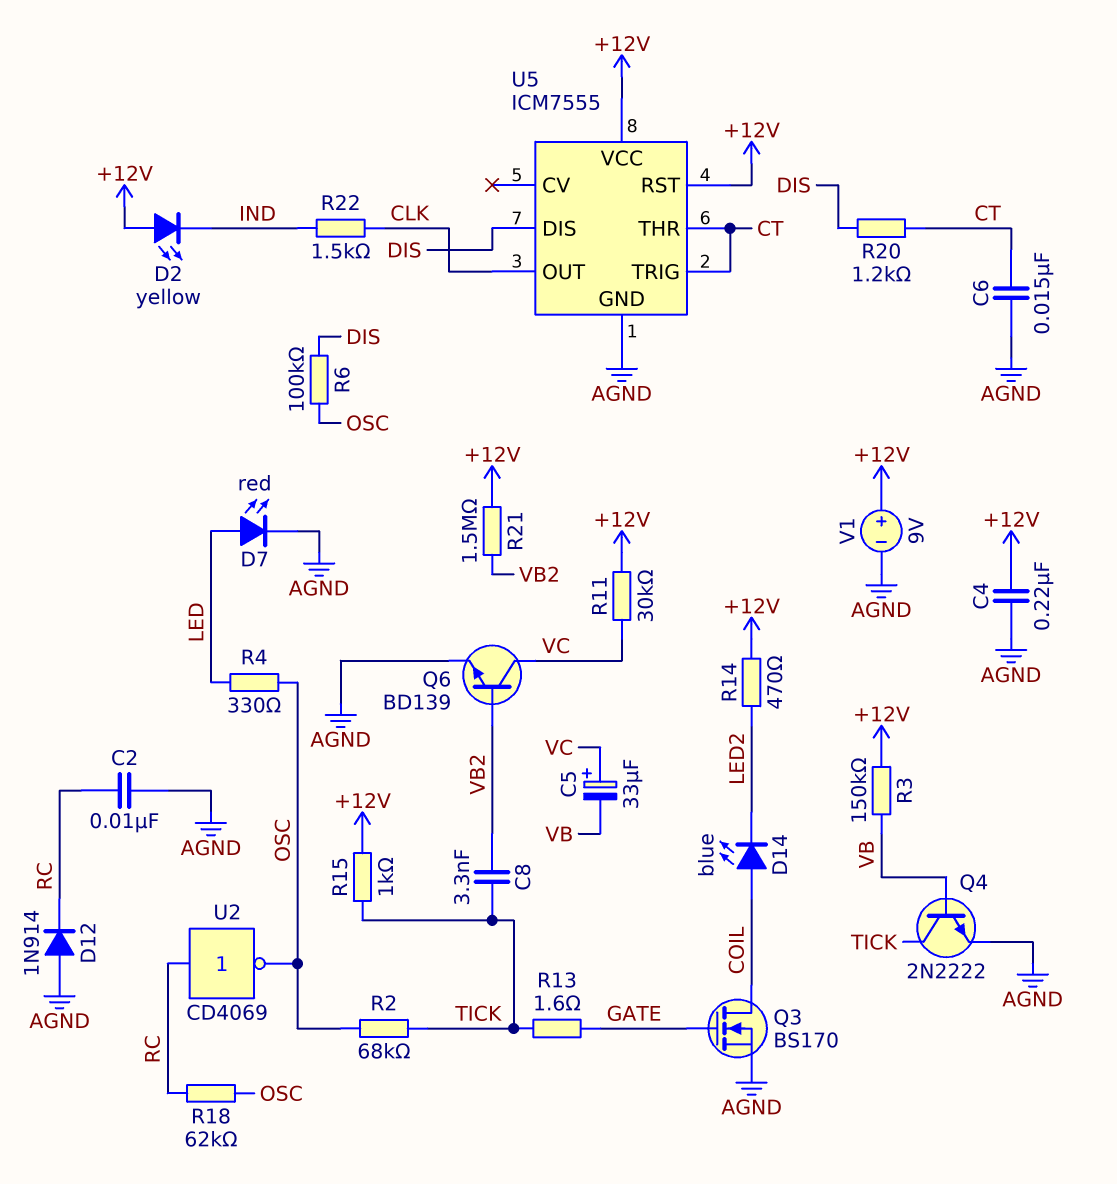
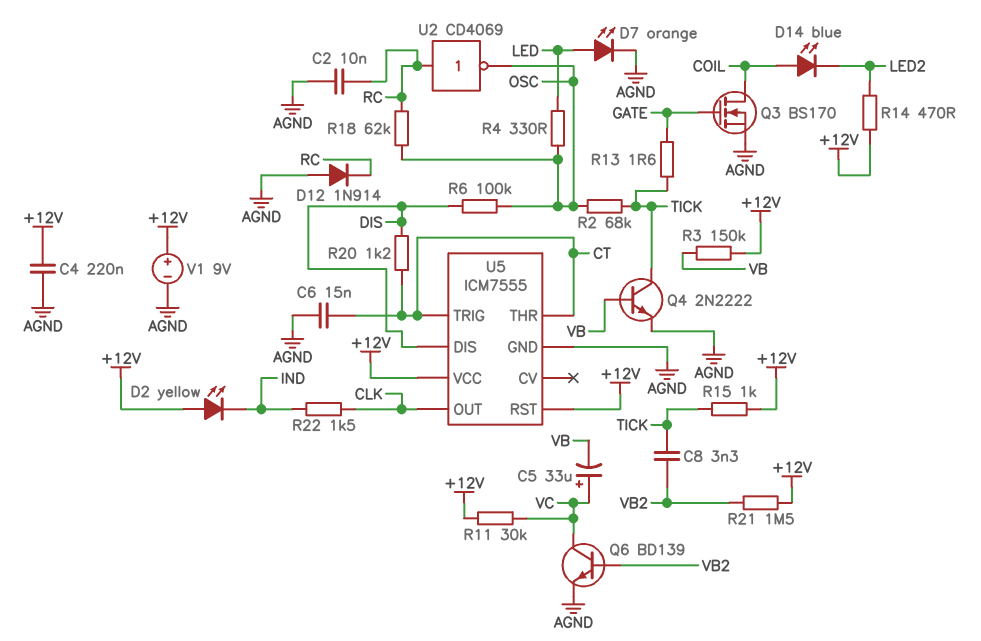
D7: LED red (A LED, K AGND) -> LED orange (A LED, K AGND)

